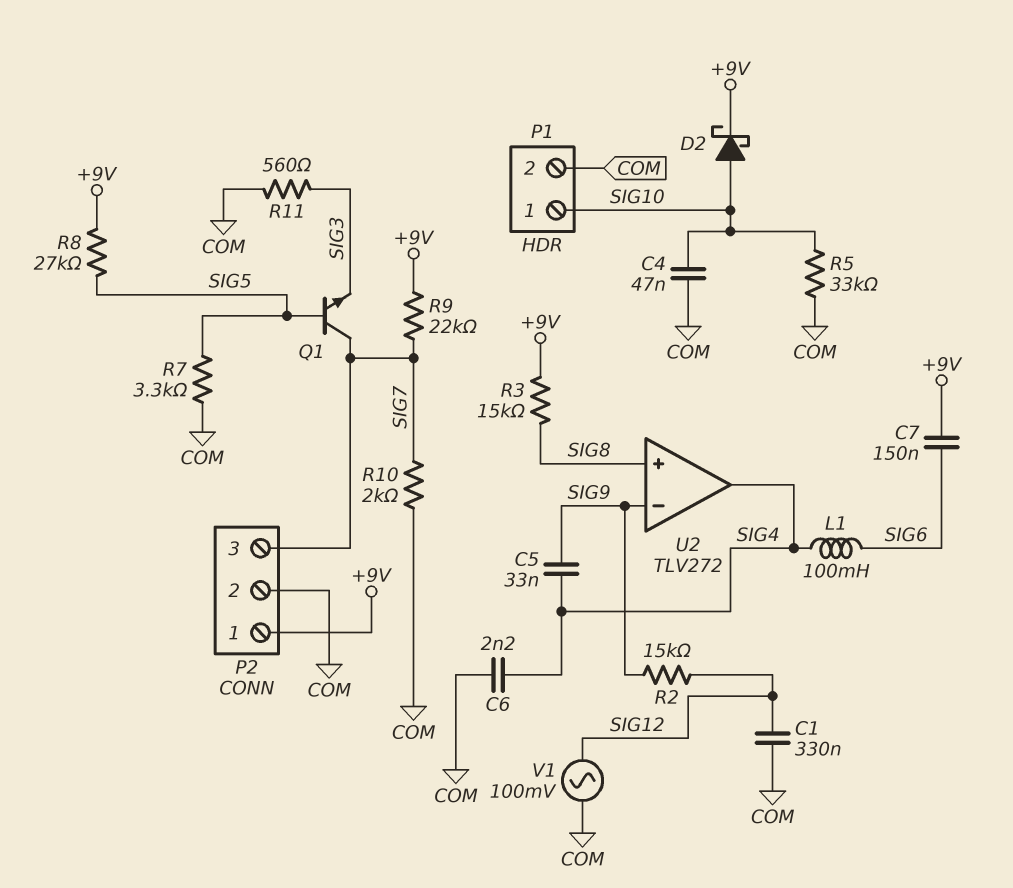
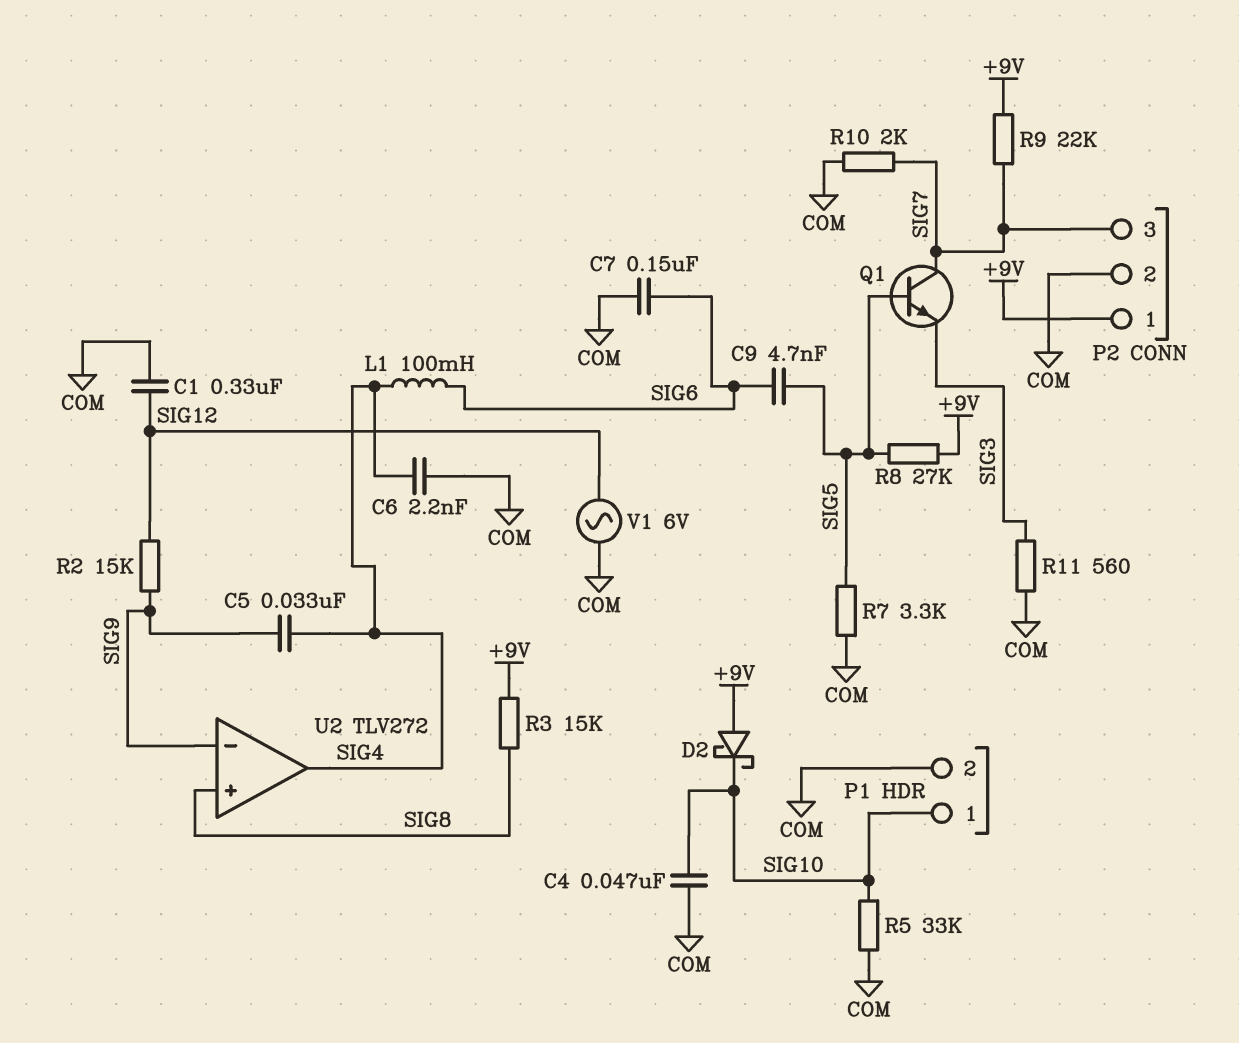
C7: 150nF (+9V, SIG6) -> 150nF (COM, SIG6)
C9: none -> 4.7nF (SIG5, SIG6)
D2: schottky (A SIG10, K +9V) -> schottky (A +9V, K SIG10)
V1: AC 100mV (COM, SIG12) -> AC 6V (COM, SIG12)

